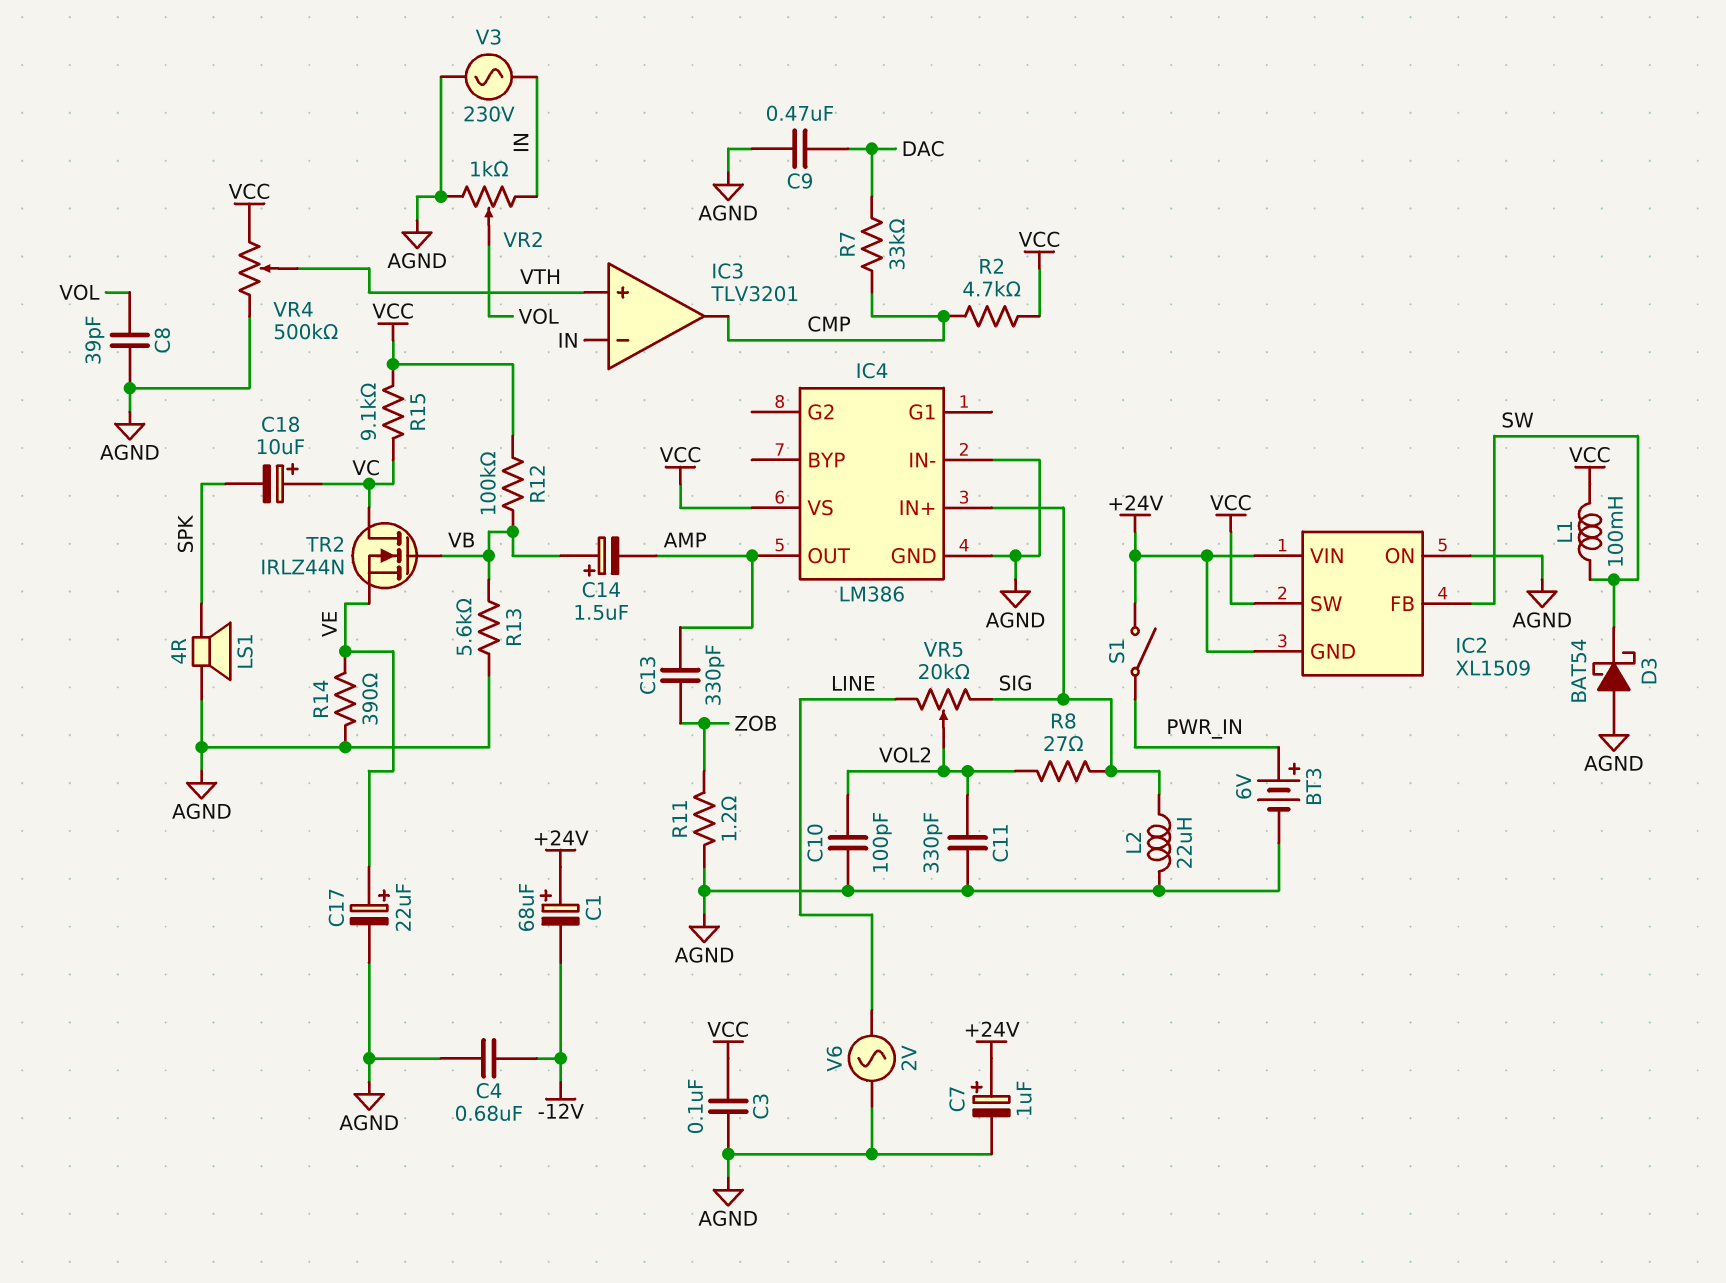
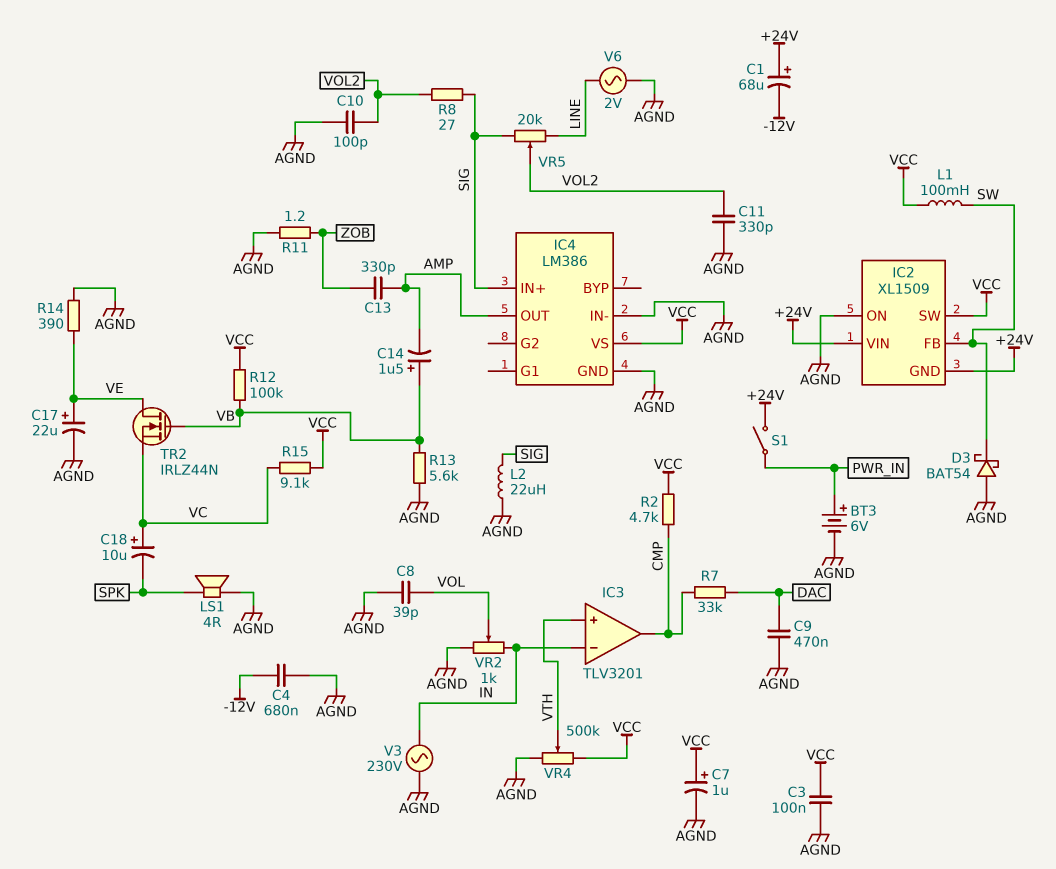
C7: 1uF (plus +24V, minus AGND) -> 1uF (plus VCC, minus AGND)
TR2: NMOS IRLZ44N (G VB, D VC, S VE) -> NMOS IRLZ44N (G VB, D VE, S VC)

